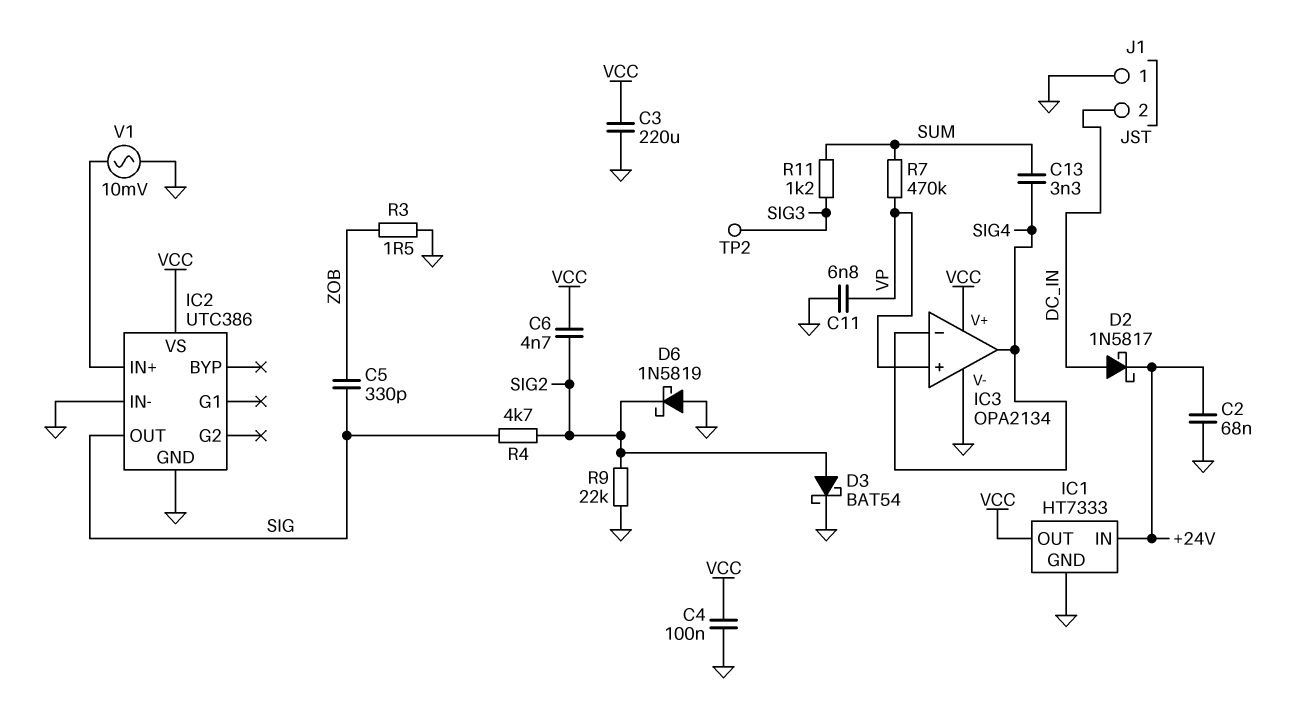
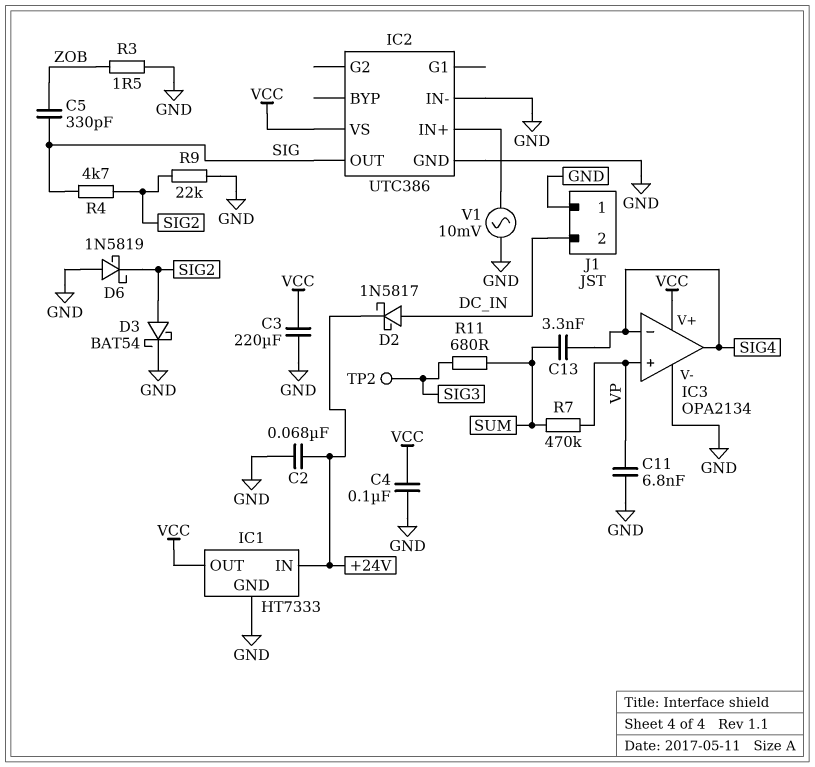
C6: 4.7nF (SIG2, VCC) -> none
R11: 1.2k (SIG3, SUM) -> 680 (SIG3, SUM)

